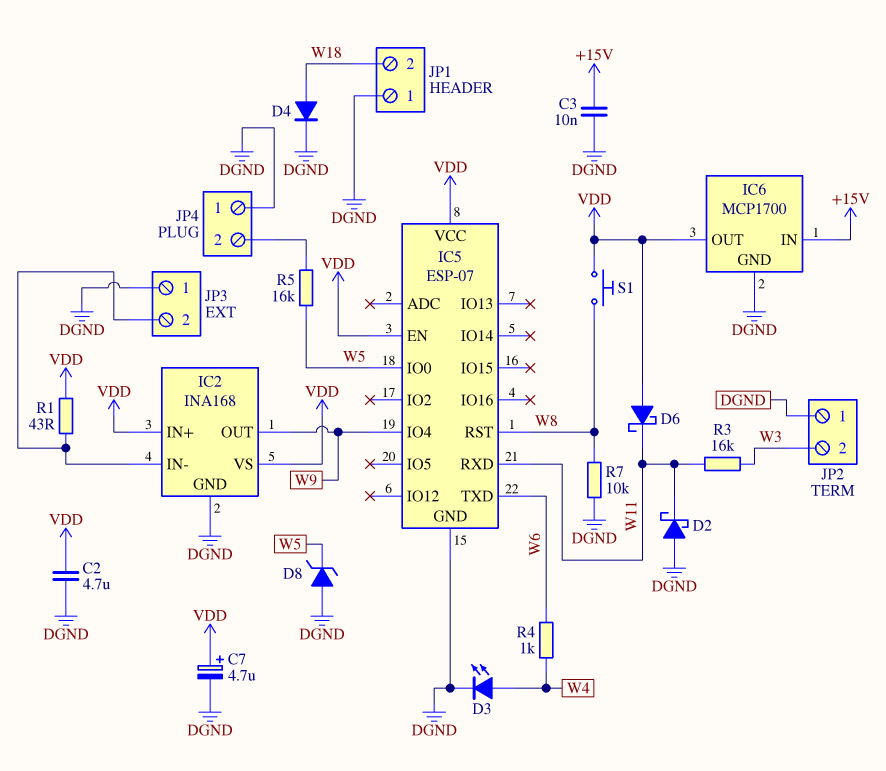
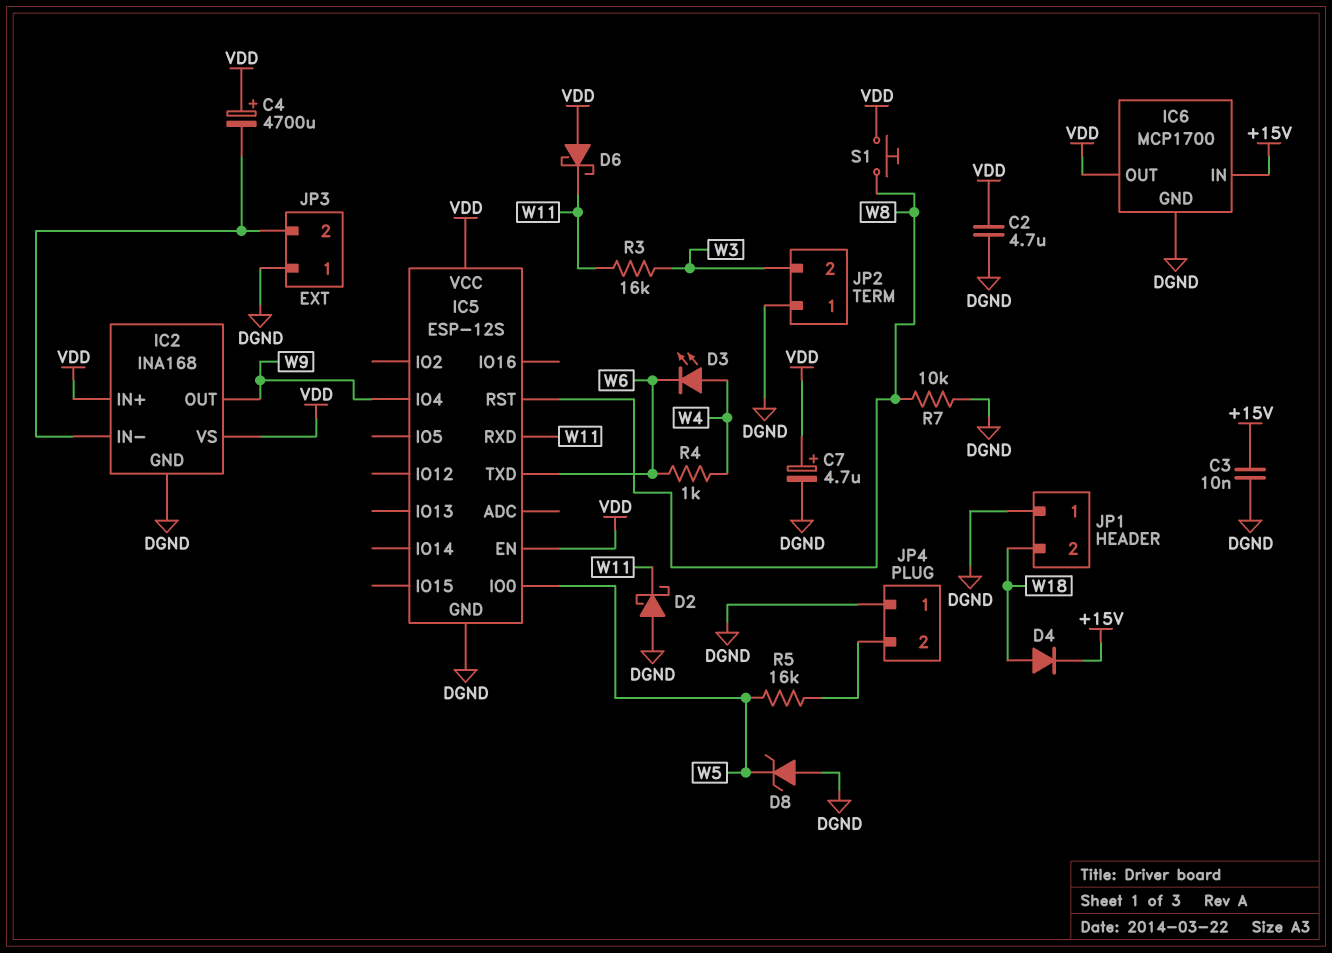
C4: none -> 4700uF (plus VDD, minus IC2/IN-)
D3: LED (A W4, K DGND) -> LED (A W4, K W6)
D4: diode (A W18, K DGND) -> diode (A W18, K +15V)
IC5: ESP-07 -> ESP-12S
R1: 43 (IC2/IN-, VDD) -> none

